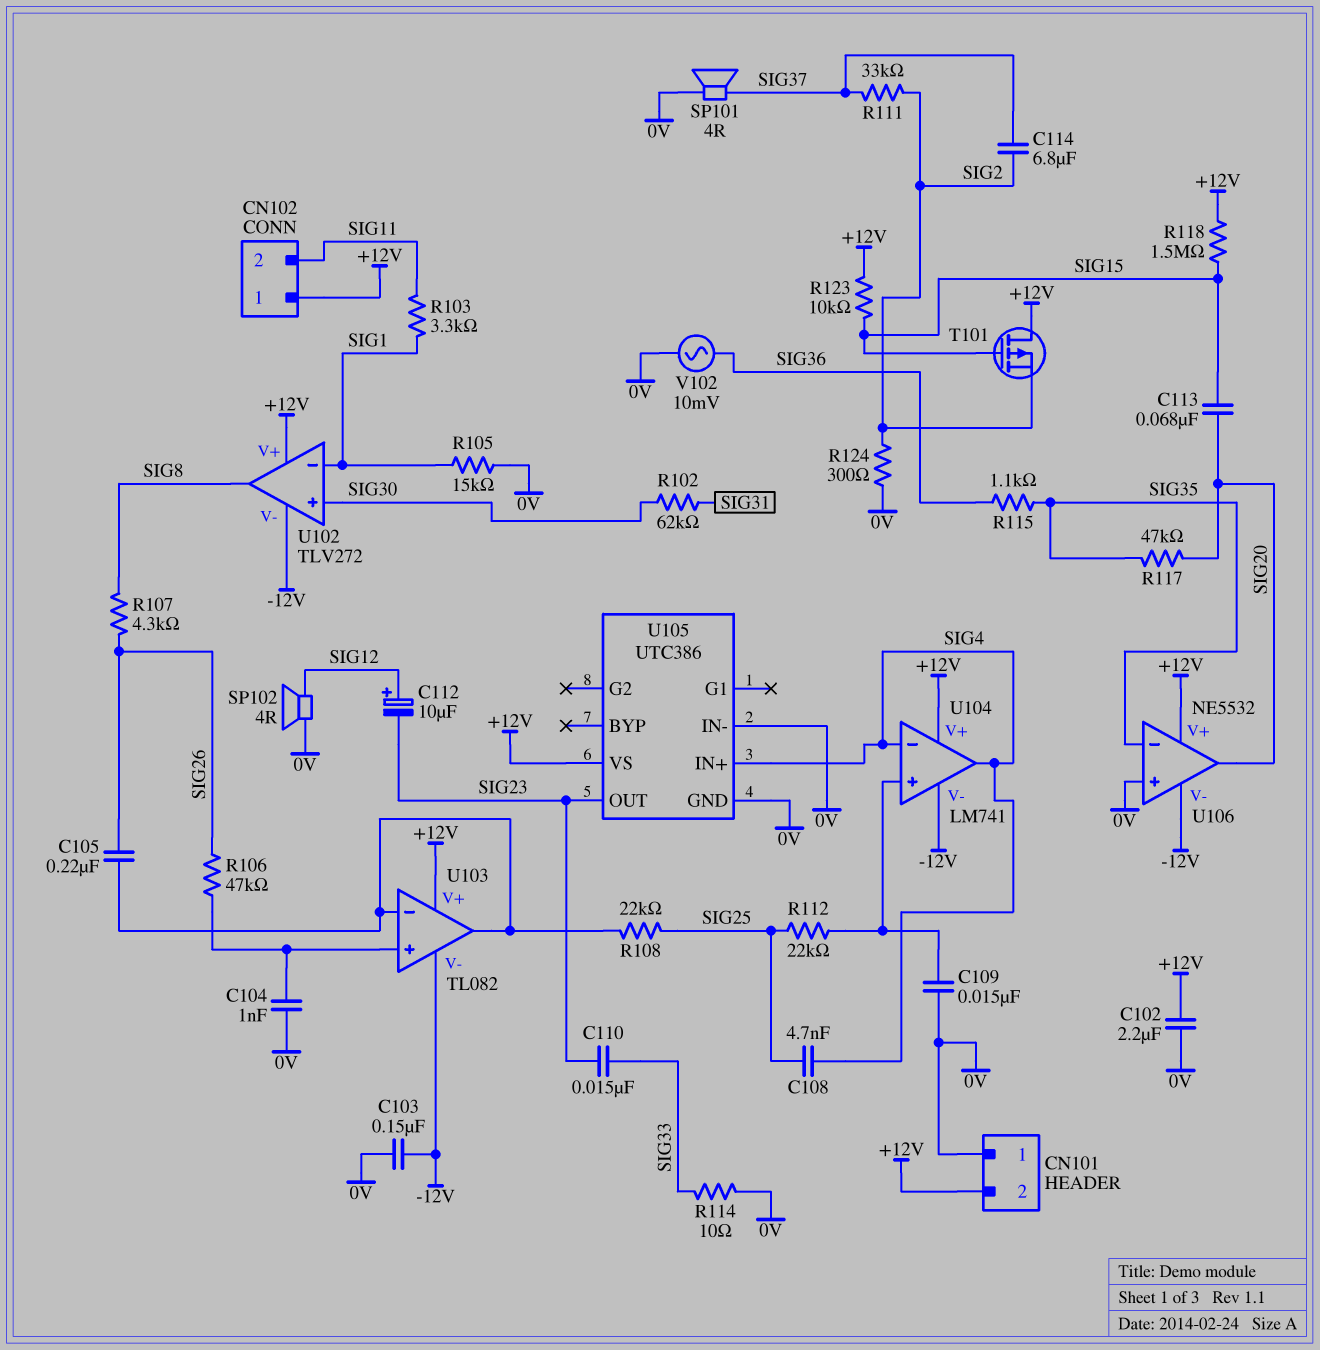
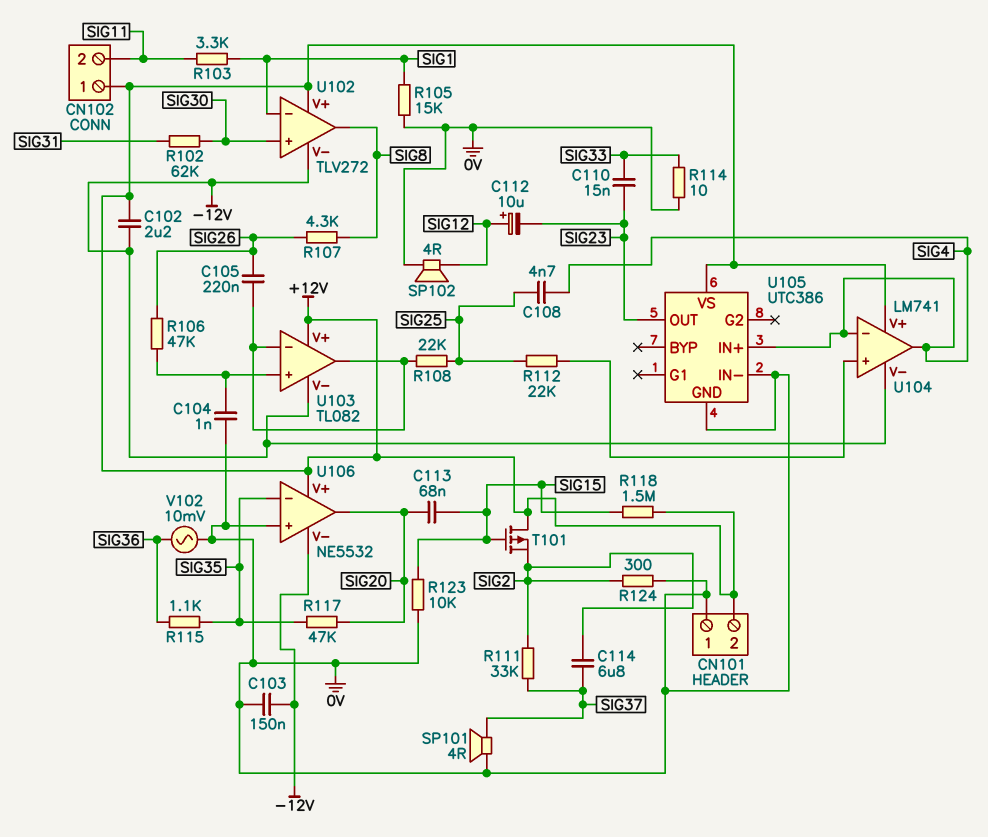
C102: 2.2uF (+12V, 0V) -> 2.2uF (+12V, -12V)
C109: 15nF (0V, U104/in+) -> none
R123: 10k (+12V, SIG15) -> 10k (0V, SIG15)

